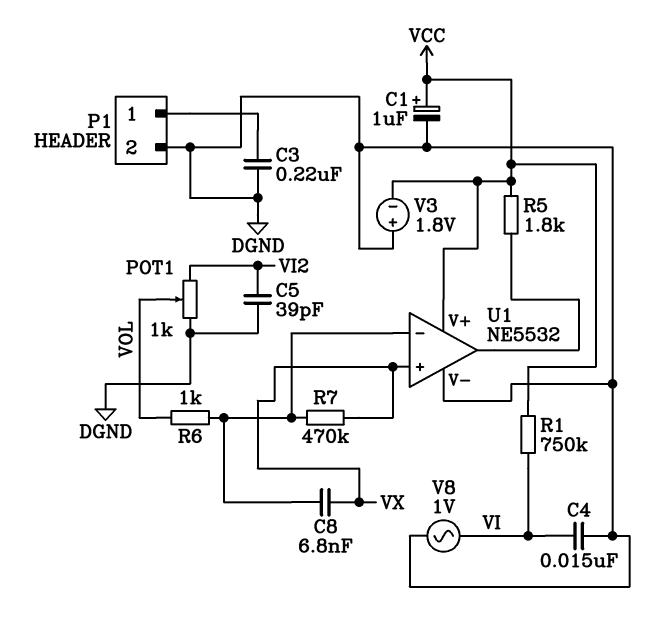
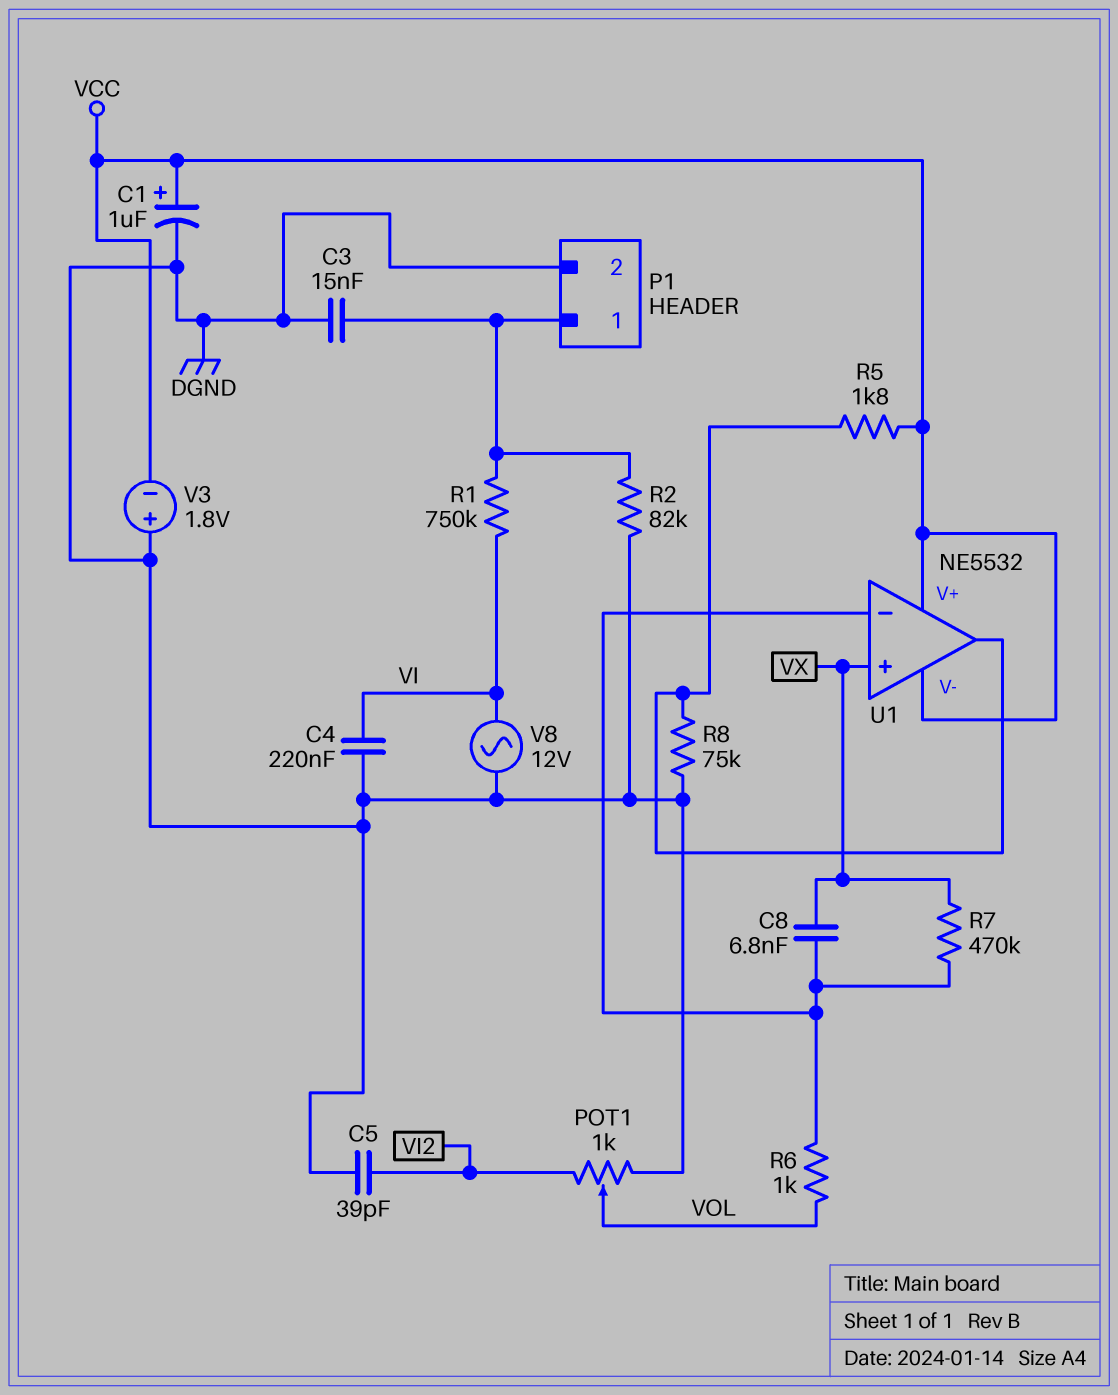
C3: 220nF (DGND, P1/1) -> 15nF (DGND, P1/1)
C4: 15nF (DGND, VI) -> 220nF (DGND, VI)
R1: 750k (VCC, VI) -> 750k (P1/1, VI)
R2: none -> 82k (DGND, P1/1)
R8: none -> 75k (DGND, U1/out)
U1 pin V-: DGND -> VCC
V8: AC 1V (DGND, VI) -> AC 12V (DGND, VI)

